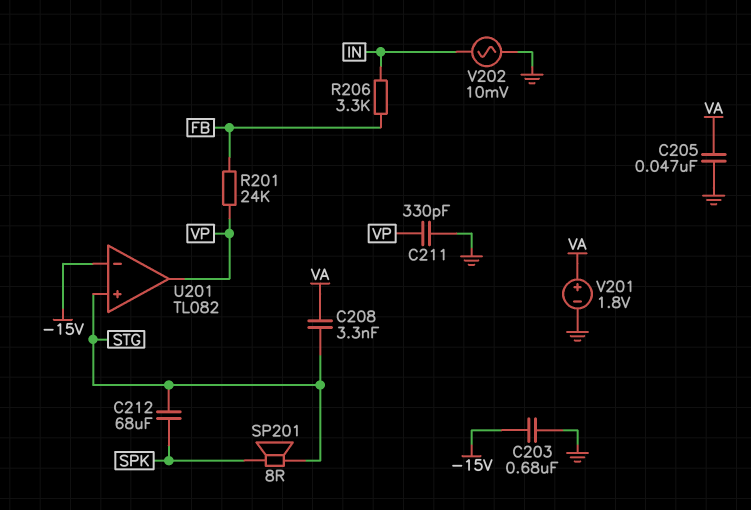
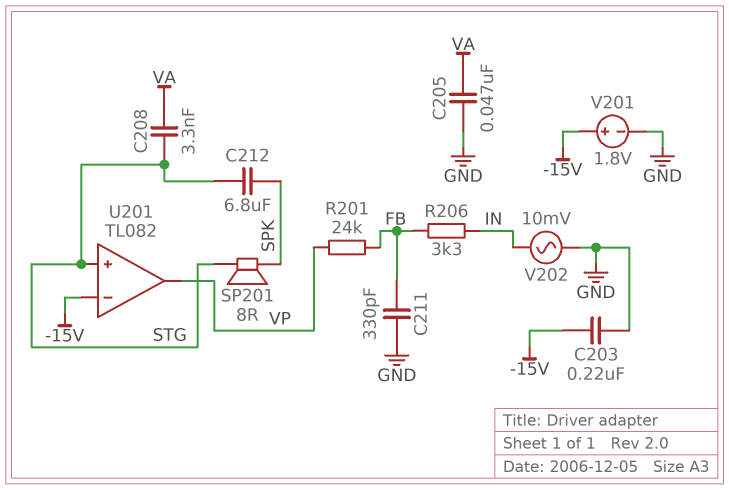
C203: 680nF (-15V, GND) -> 220nF (-15V, GND)
C211: 330pF (GND, VP) -> 330pF (FB, GND)
C212: 68uF (SPK, STG) -> 6.8uF (SPK, STG)
V201: 1.8V (plus VA, minus GND) -> 1.8V (plus -15V, minus GND)

